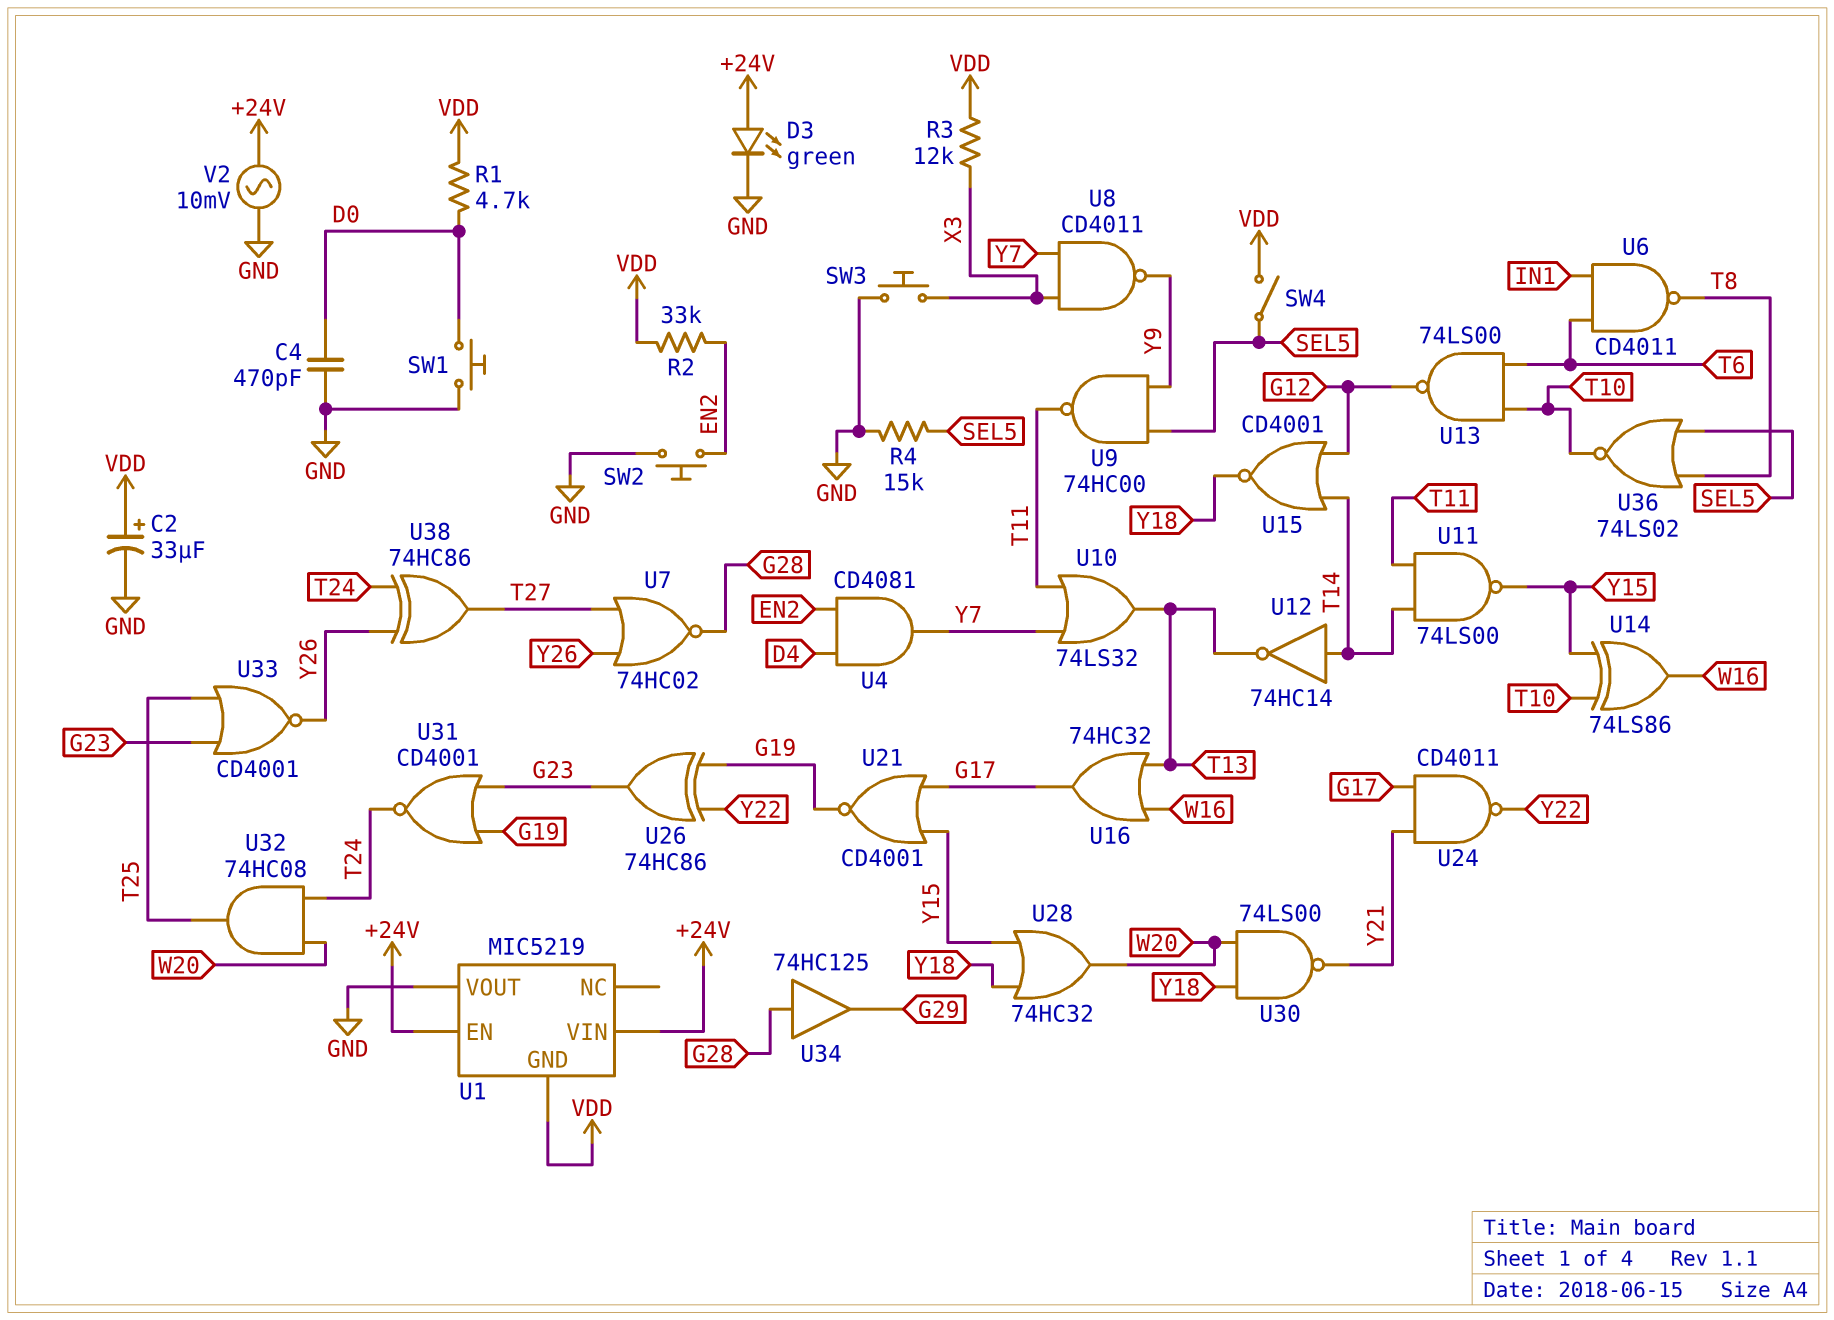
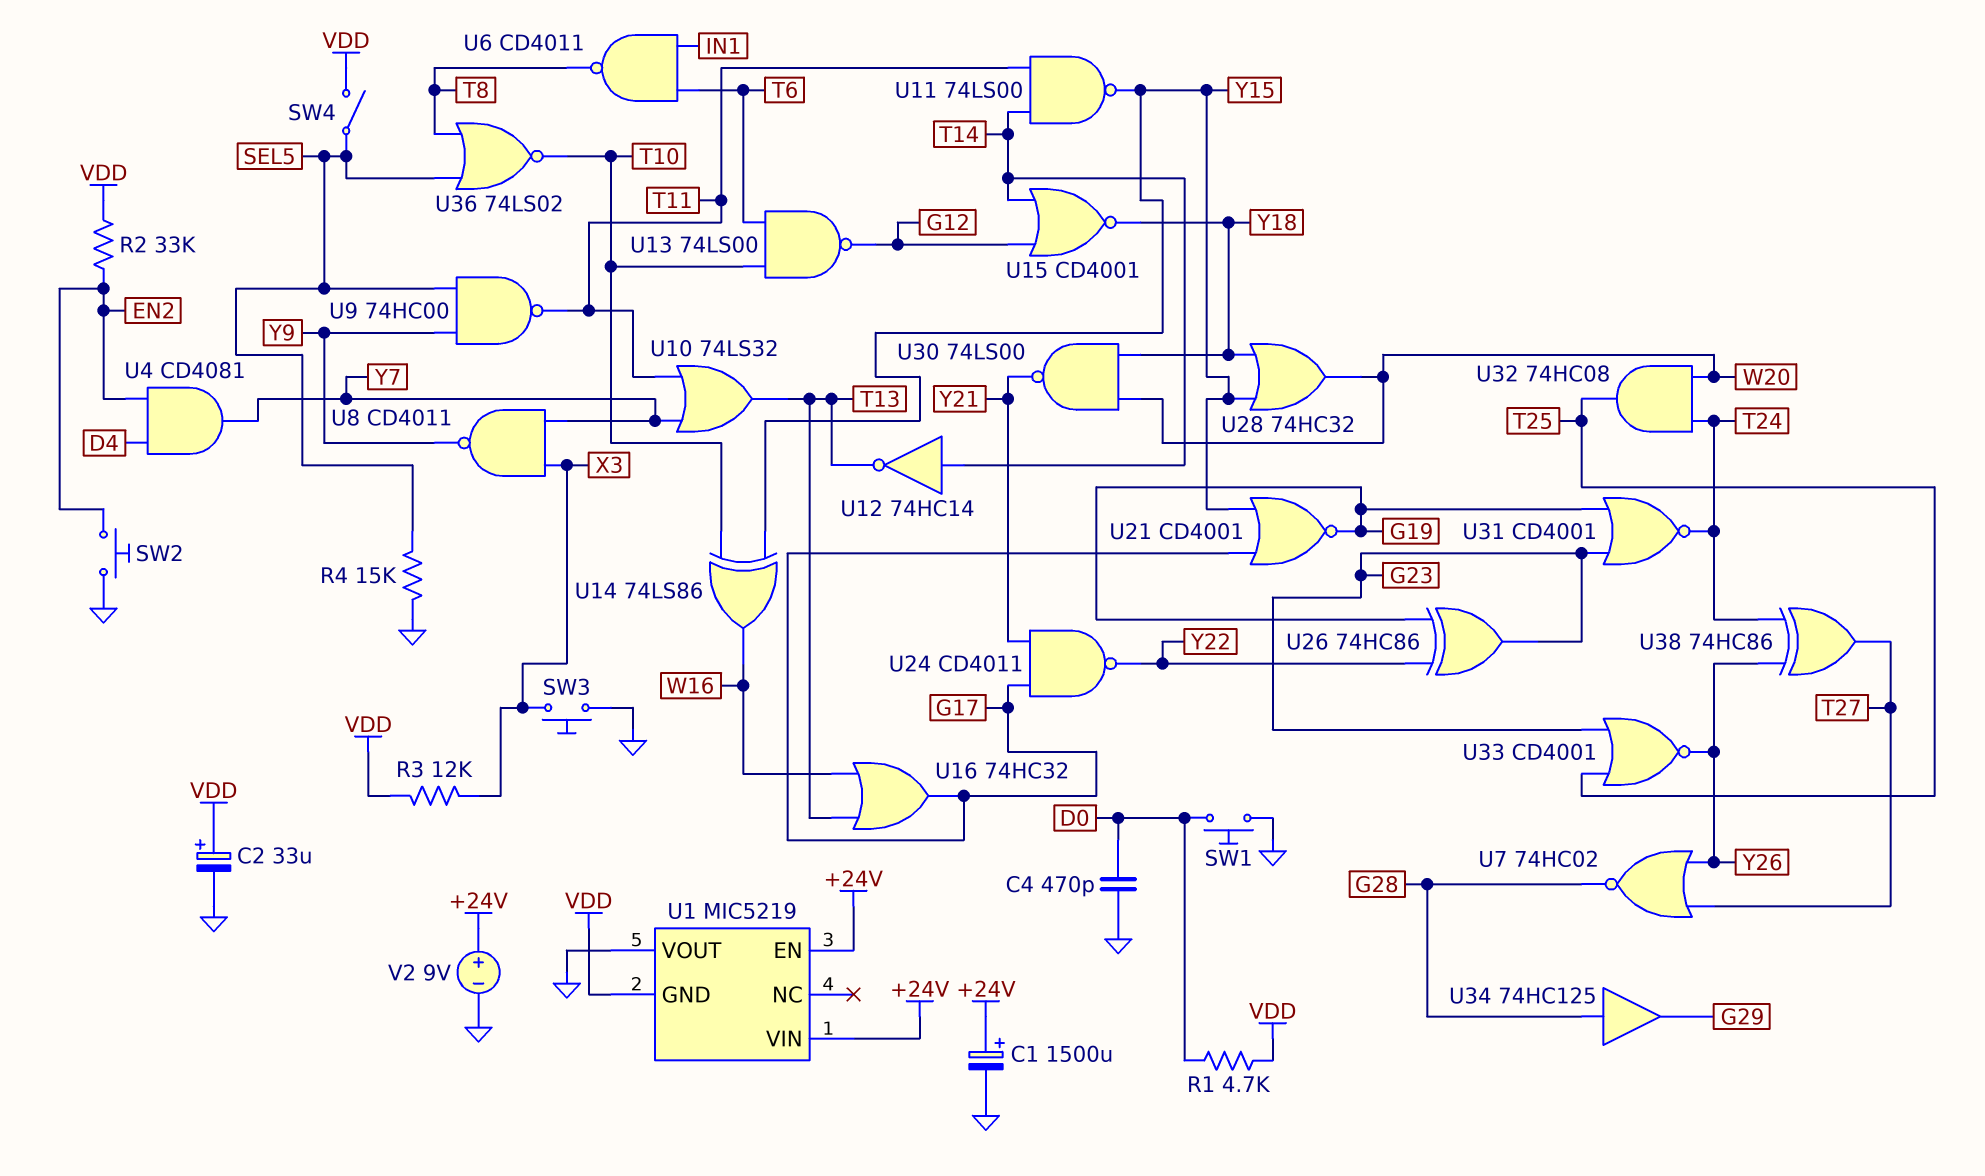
C1: none -> 1500uF (plus +24V, minus GND)
D3: LED green (A +24V, K GND) -> none
V2: AC 10mV (+24V, GND) -> 9V (plus +24V, minus GND)

